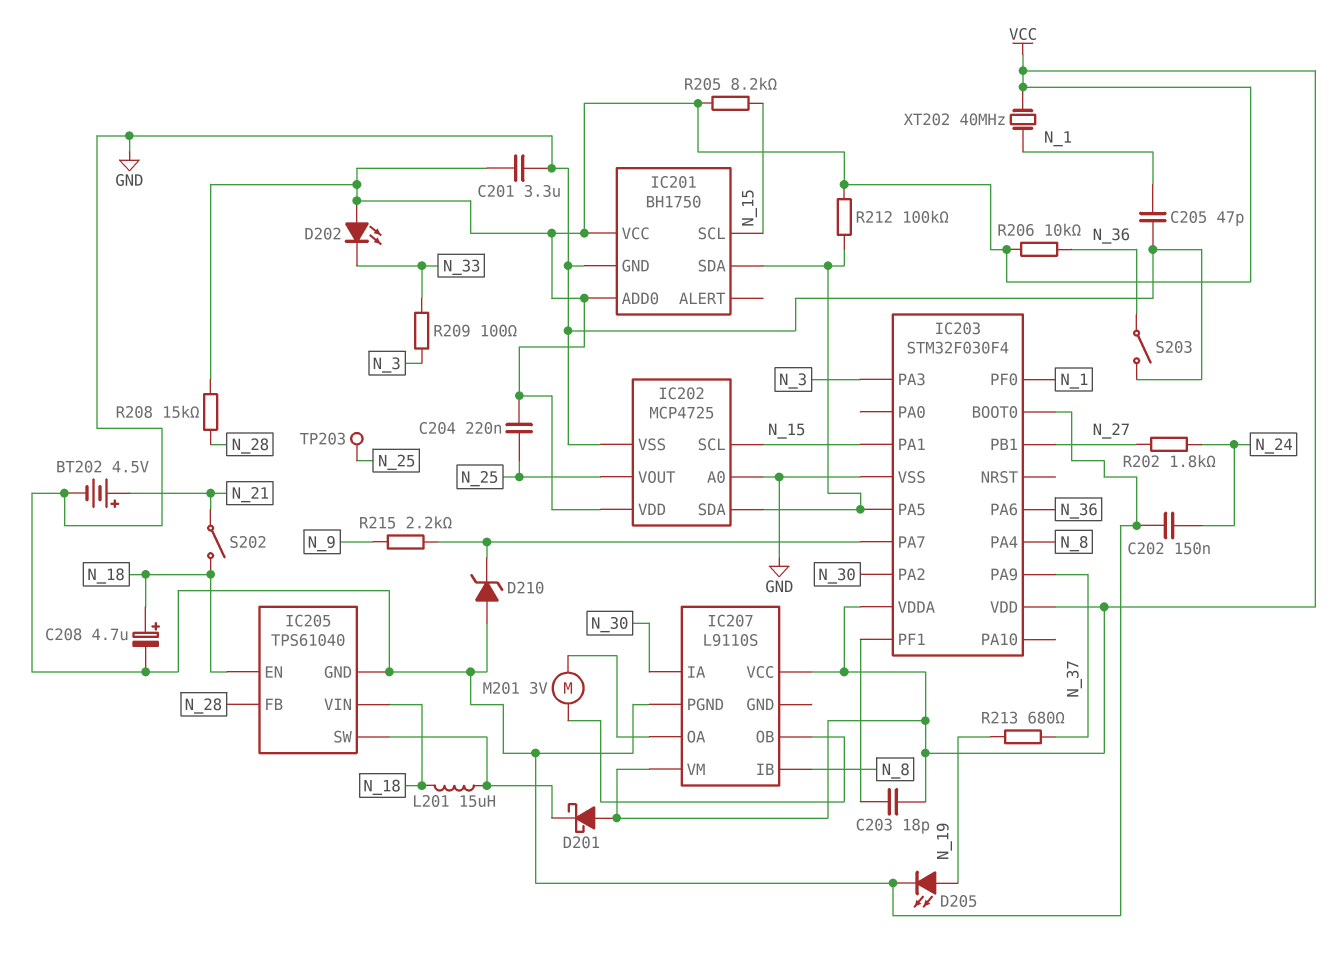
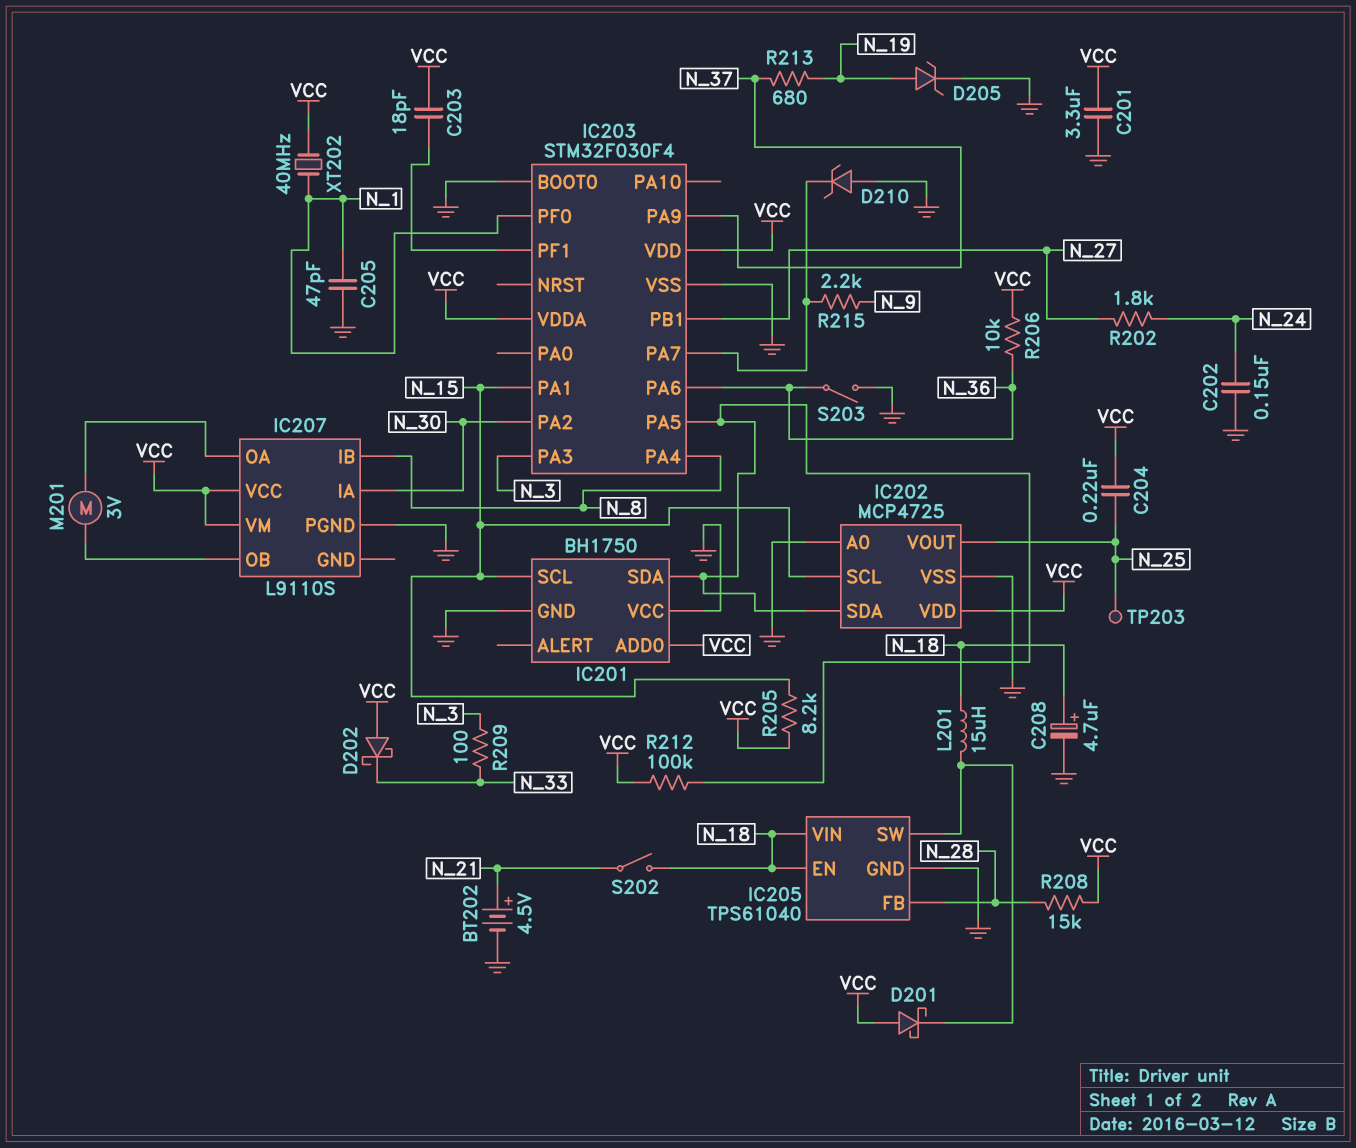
D202: LED (A VCC, K N_33) -> schottky (A VCC, K N_33)
D205: LED (A N_19, K GND) -> zener (A N_19, K GND)
IC201 pin VCC: VCC -> GND

